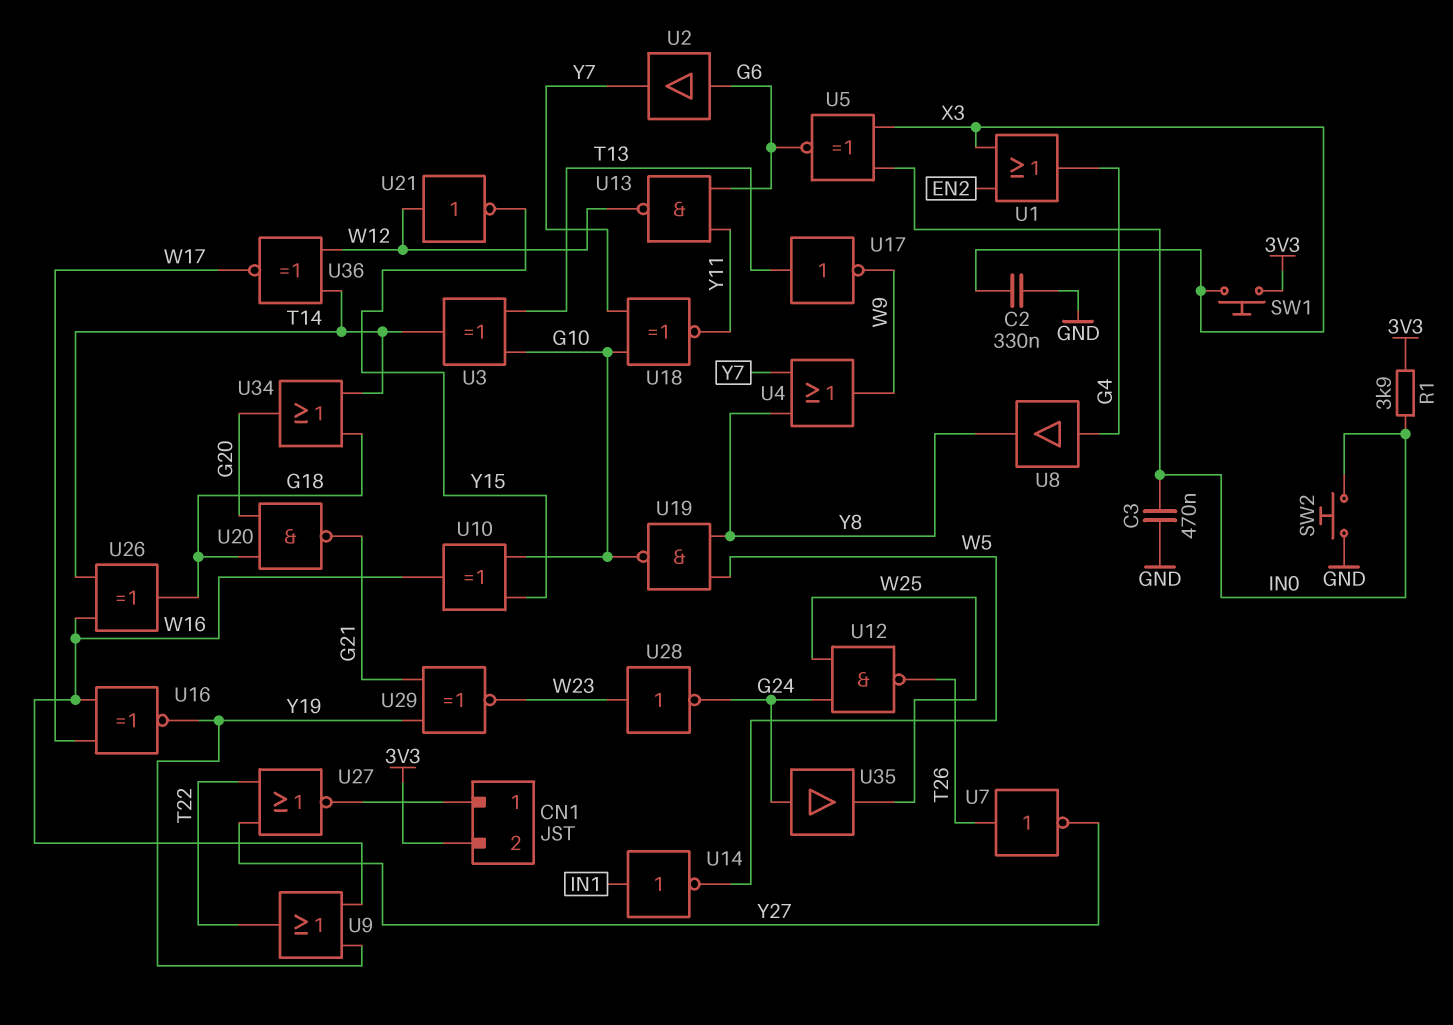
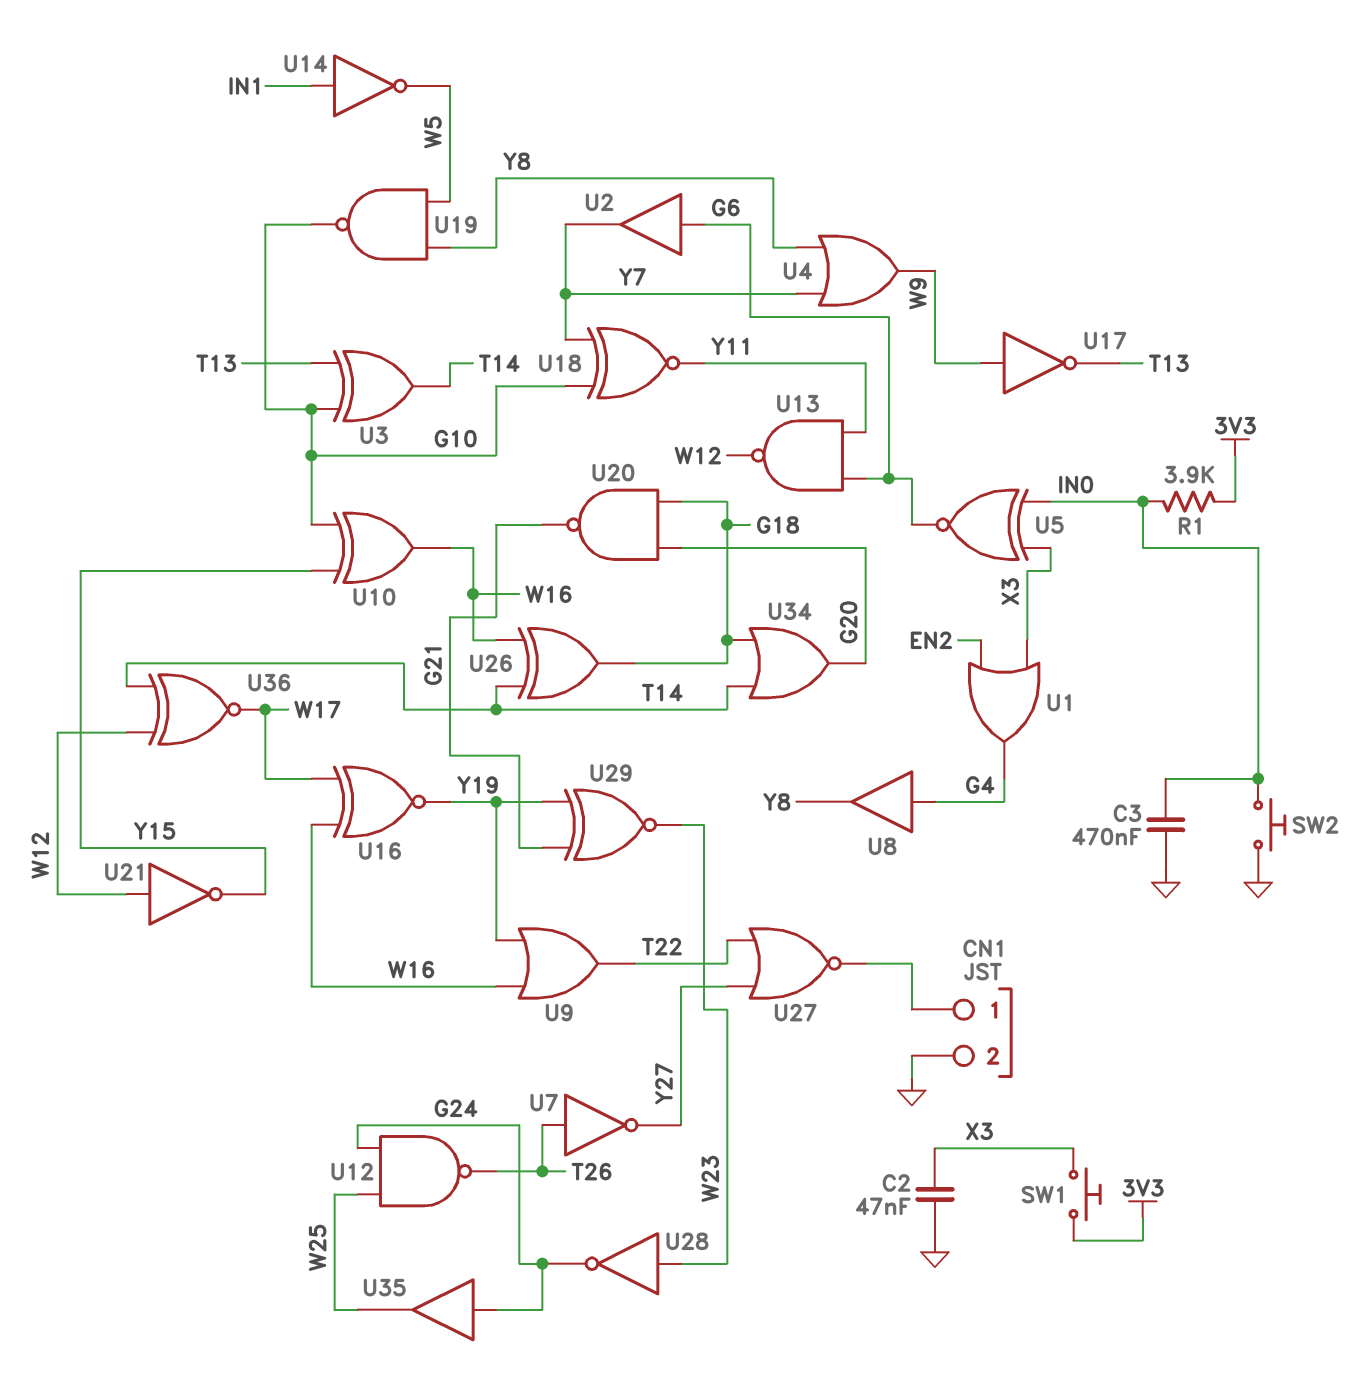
C2: 330nF (GND, X3) -> 47nF (GND, X3)
CN1 pin 2: 3V3 -> GND
U17: NOT (in T13, out W9) -> NOT (in W9, out T13)

